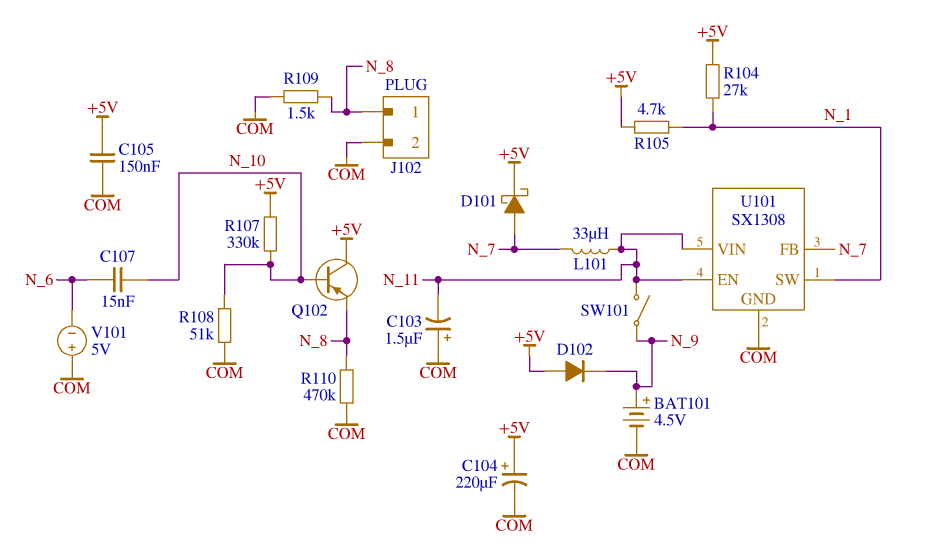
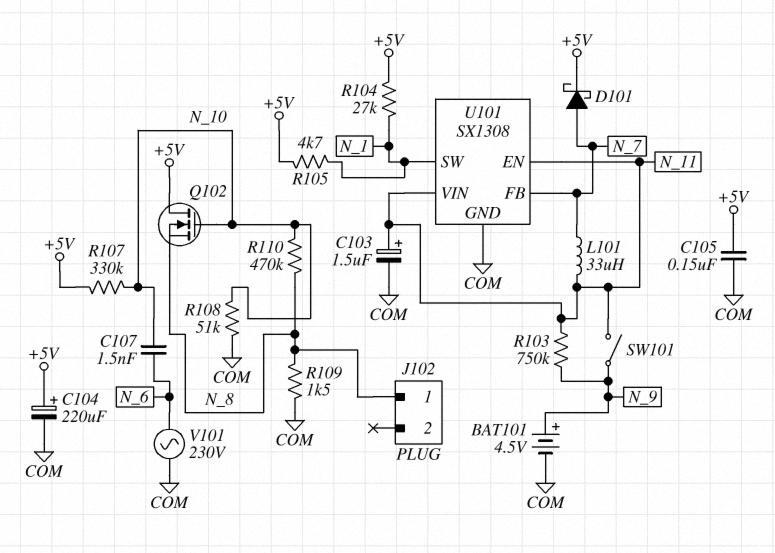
C103: 1.5uF (plus COM, minus N_11) -> 1.5uF (plus N_11, minus COM)
C107: 15nF (N_6, N_10) -> 1.5nF (N_6, N_10)
D102: diode (A +5V, K N_9) -> none
J102 pin 2: COM -> none
Q102: PNP (B N_10, C +5V, E N_8) -> NMOS (G N_10, D +5V, S N_8)
R103: none -> 750k (N_9, N_11)
R110: 470k (COM, N_8) -> 470k (N_8, N_10)
V101: 5V (plus COM, minus N_6) -> AC 230V (COM, N_6)

